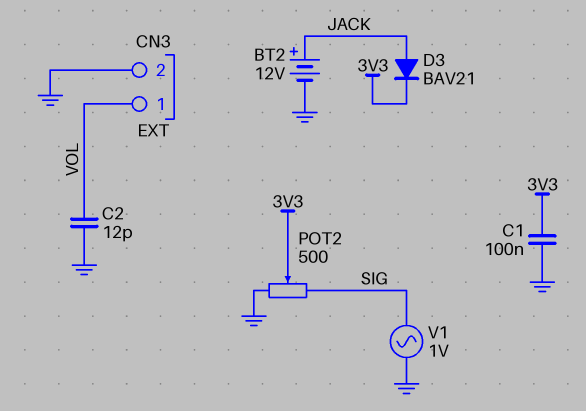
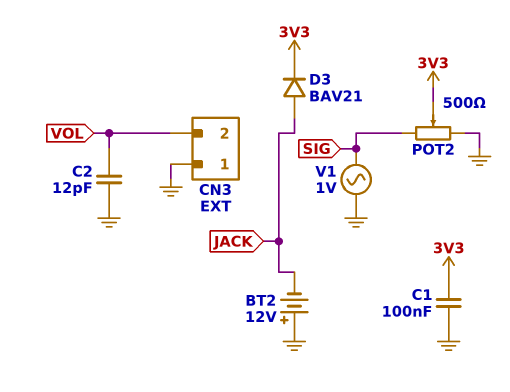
BT2: 12V (plus JACK, minus GND) -> 12V (plus GND, minus JACK)
CN3 pin 1: VOL -> GND
CN3 pin 2: GND -> VOL

